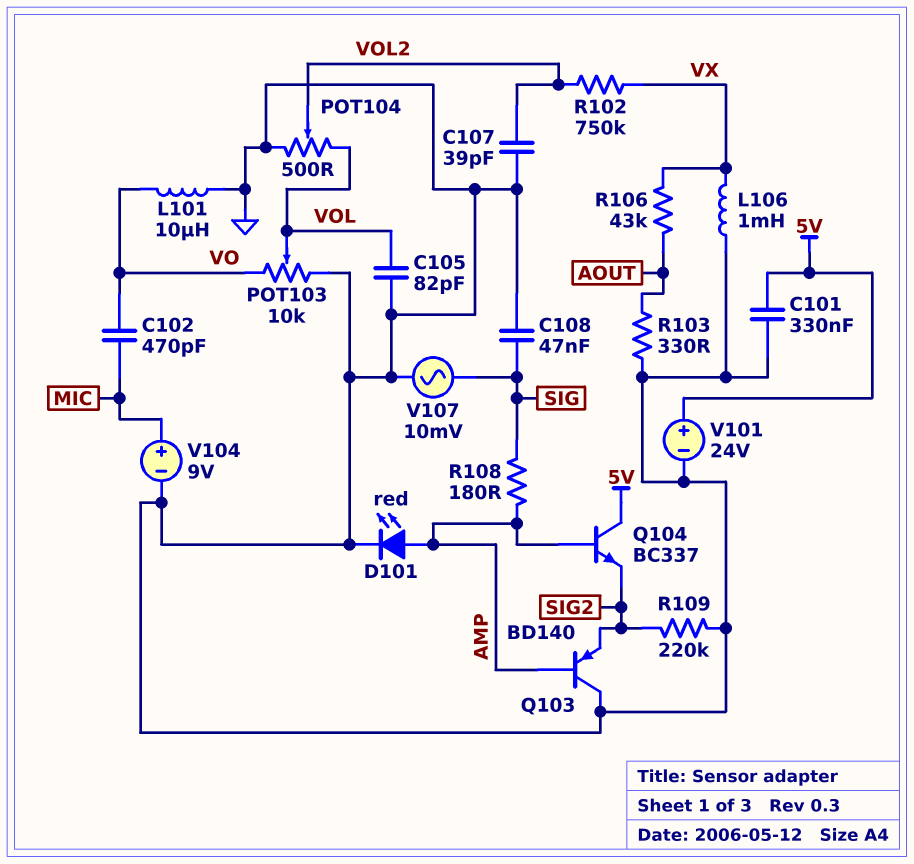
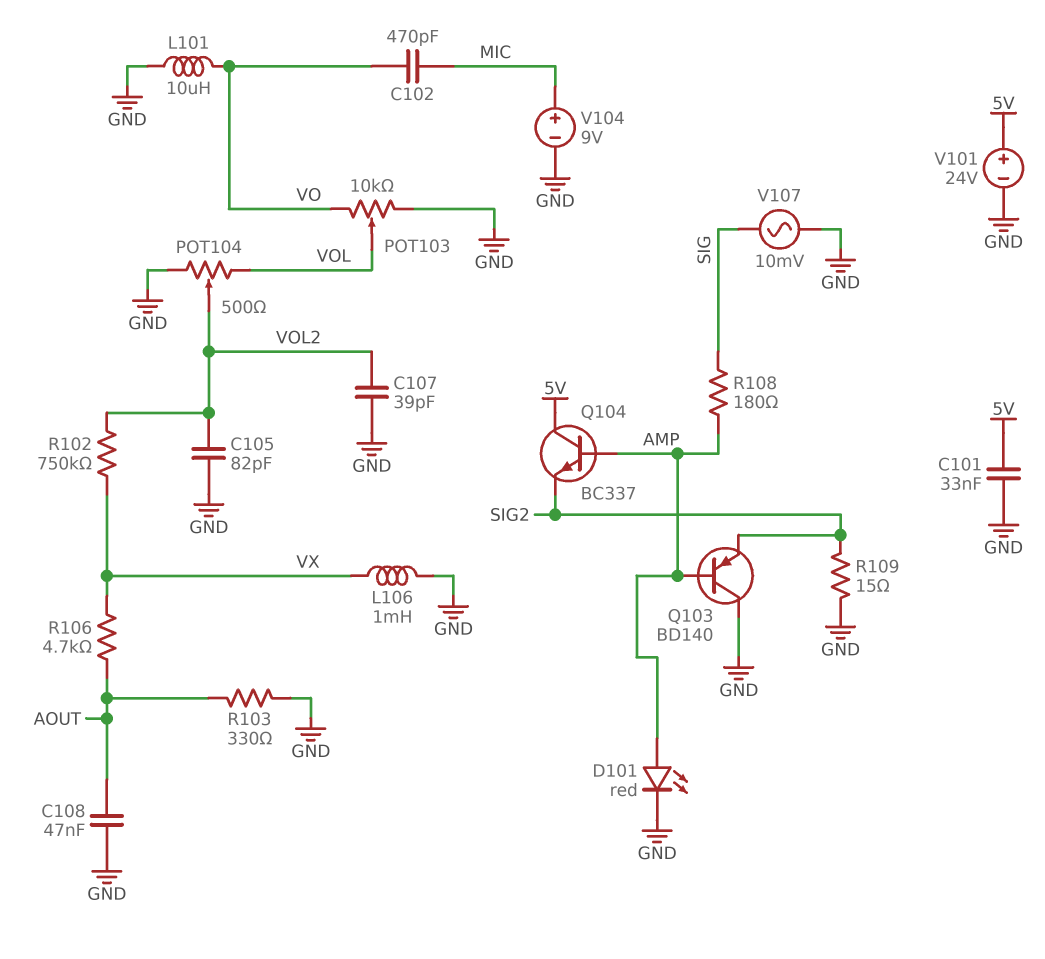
C101: 330nF (5V, GND) -> 33nF (5V, GND)
C105: 82pF (GND, VOL) -> 82pF (GND, VOL2)
C108: 47nF (GND, SIG) -> 47nF (AOUT, GND)
R106: 43k (AOUT, VX) -> 4.7k (AOUT, VX)
R109: 220k (GND, SIG2) -> 15 (GND, SIG2)

